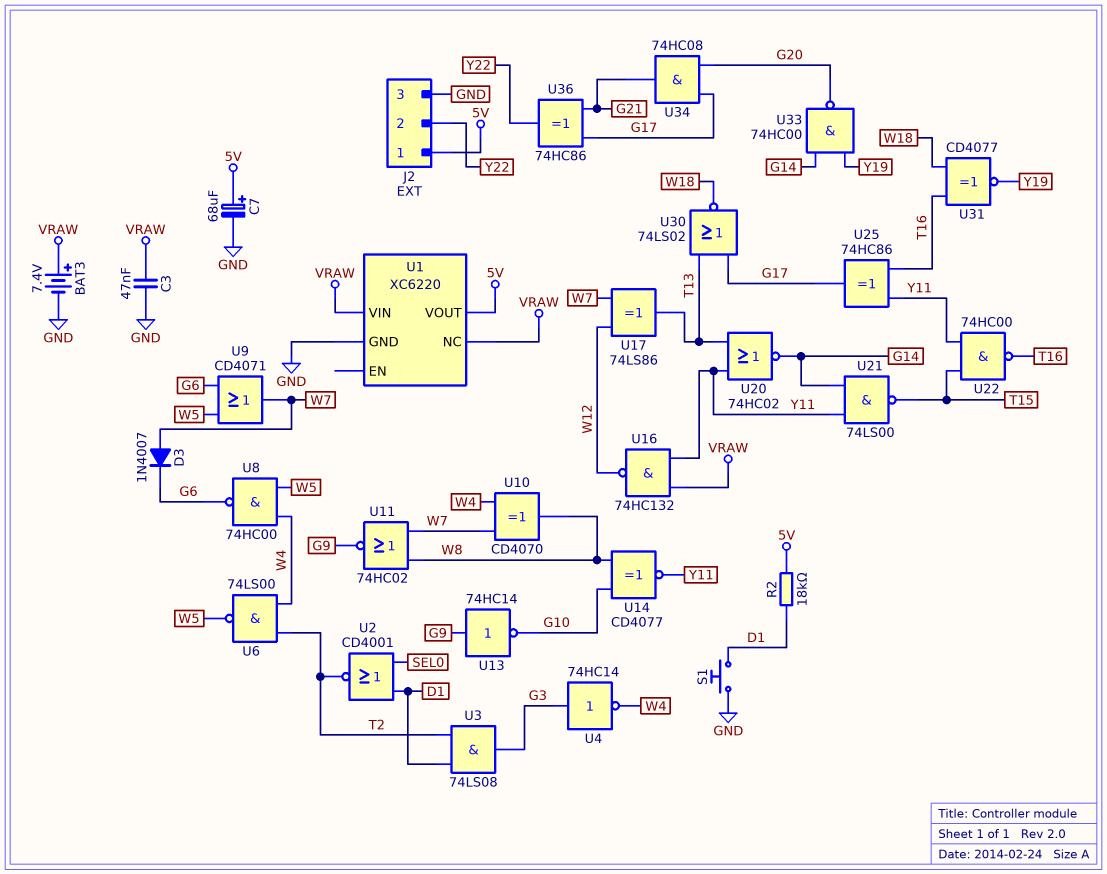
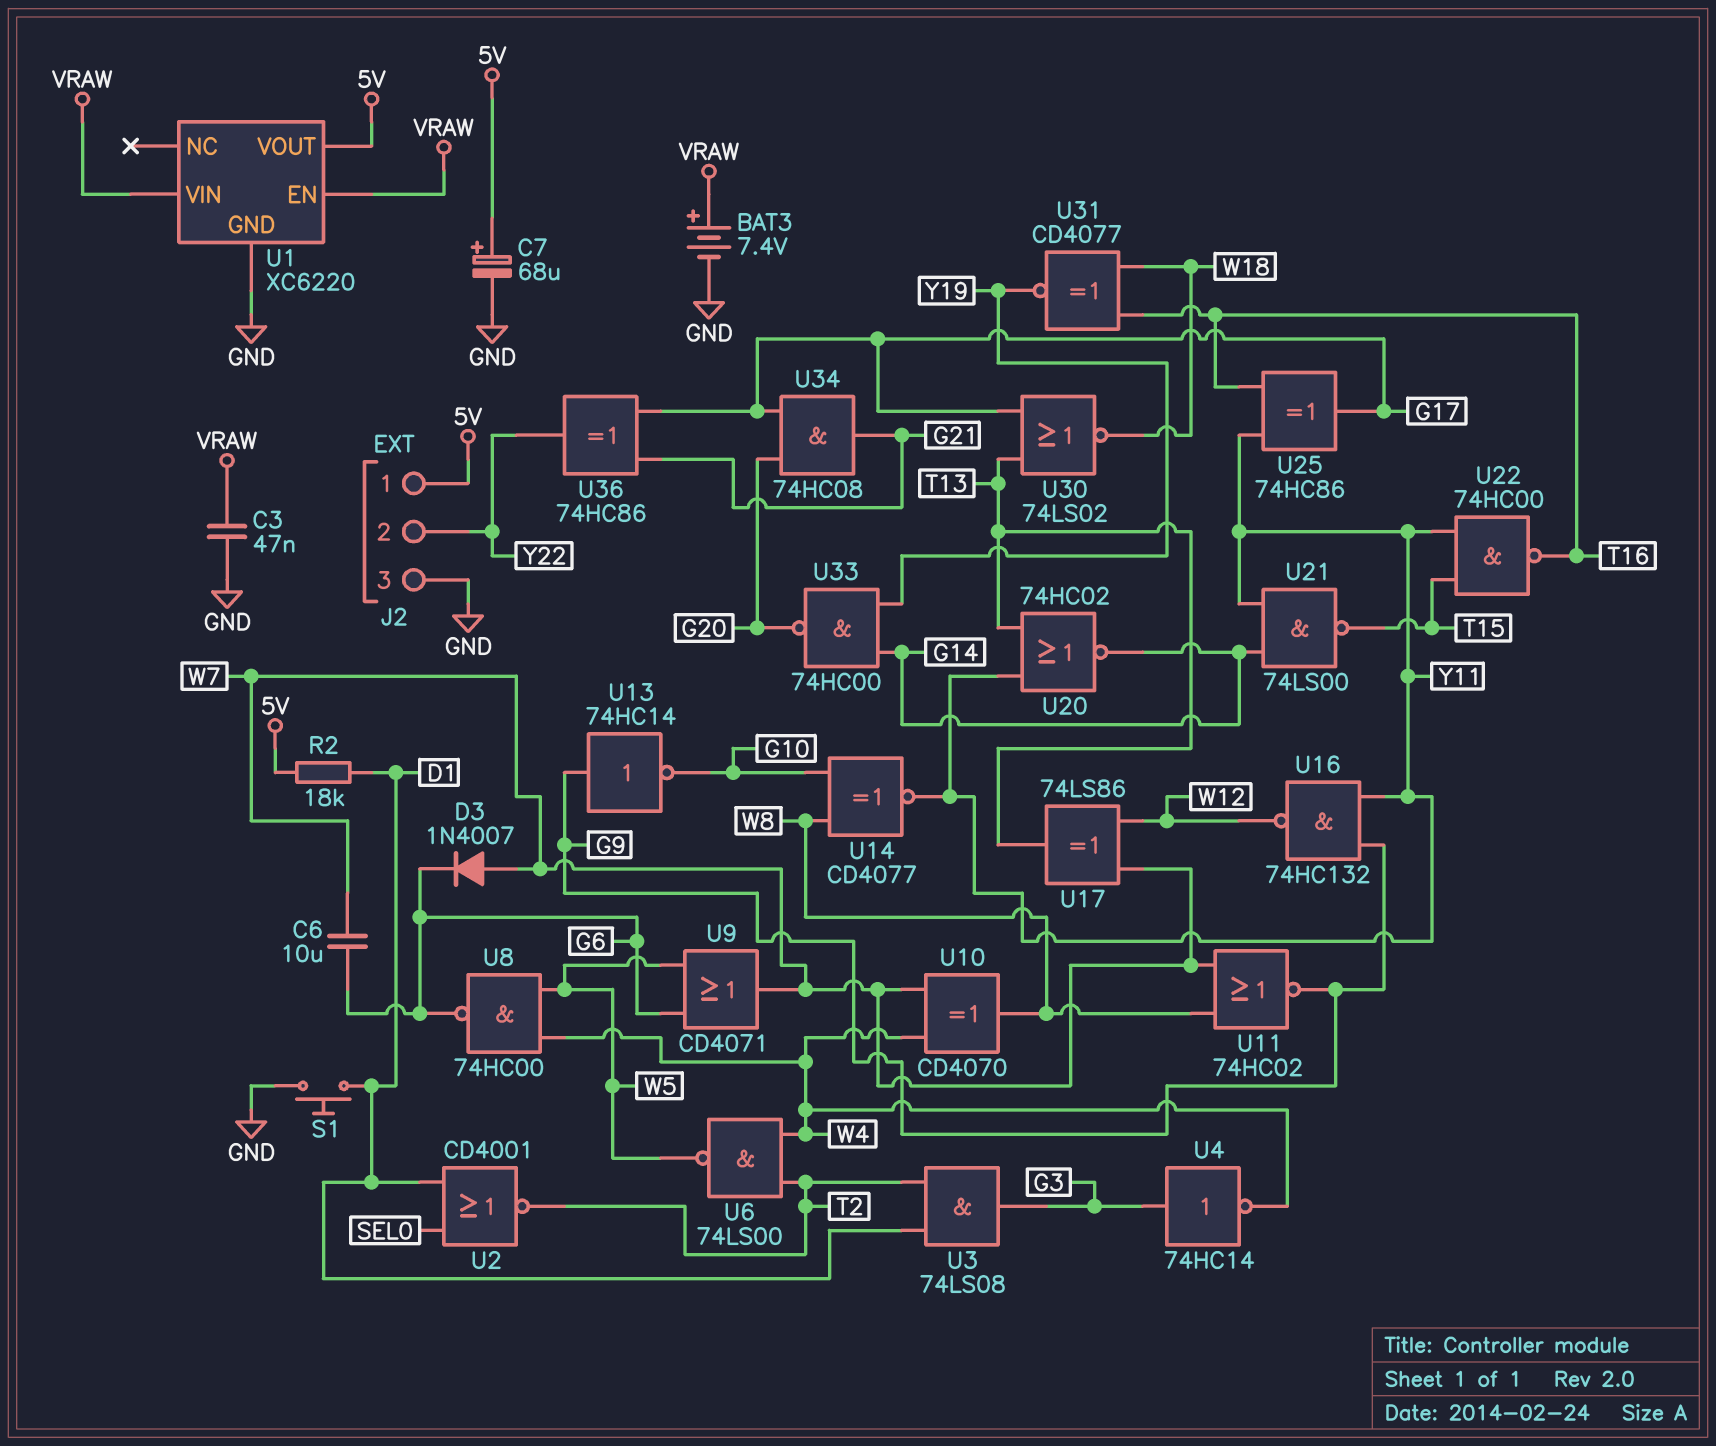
C6: none -> 10uF (G6, W7)
U1 pin EN: none -> VRAW
U1 pin NC: VRAW -> none
U16: NAND 74HC132 (in VRAW, in Y11, out W12) -> NAND 74HC132 (in G9, in Y11, out W12)

